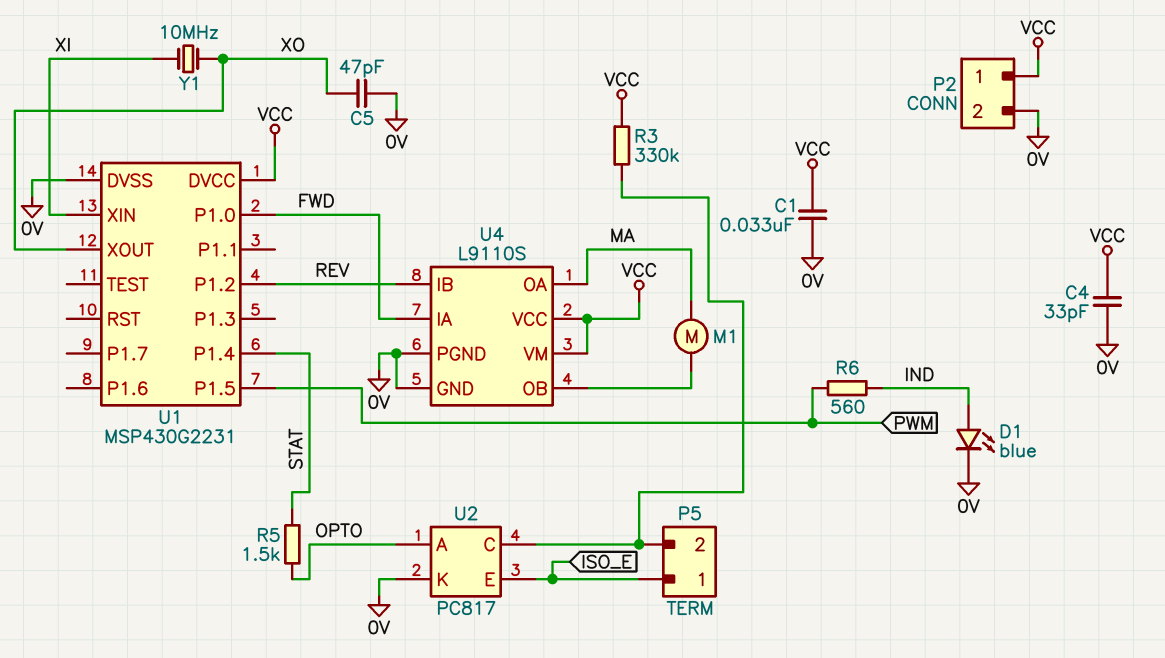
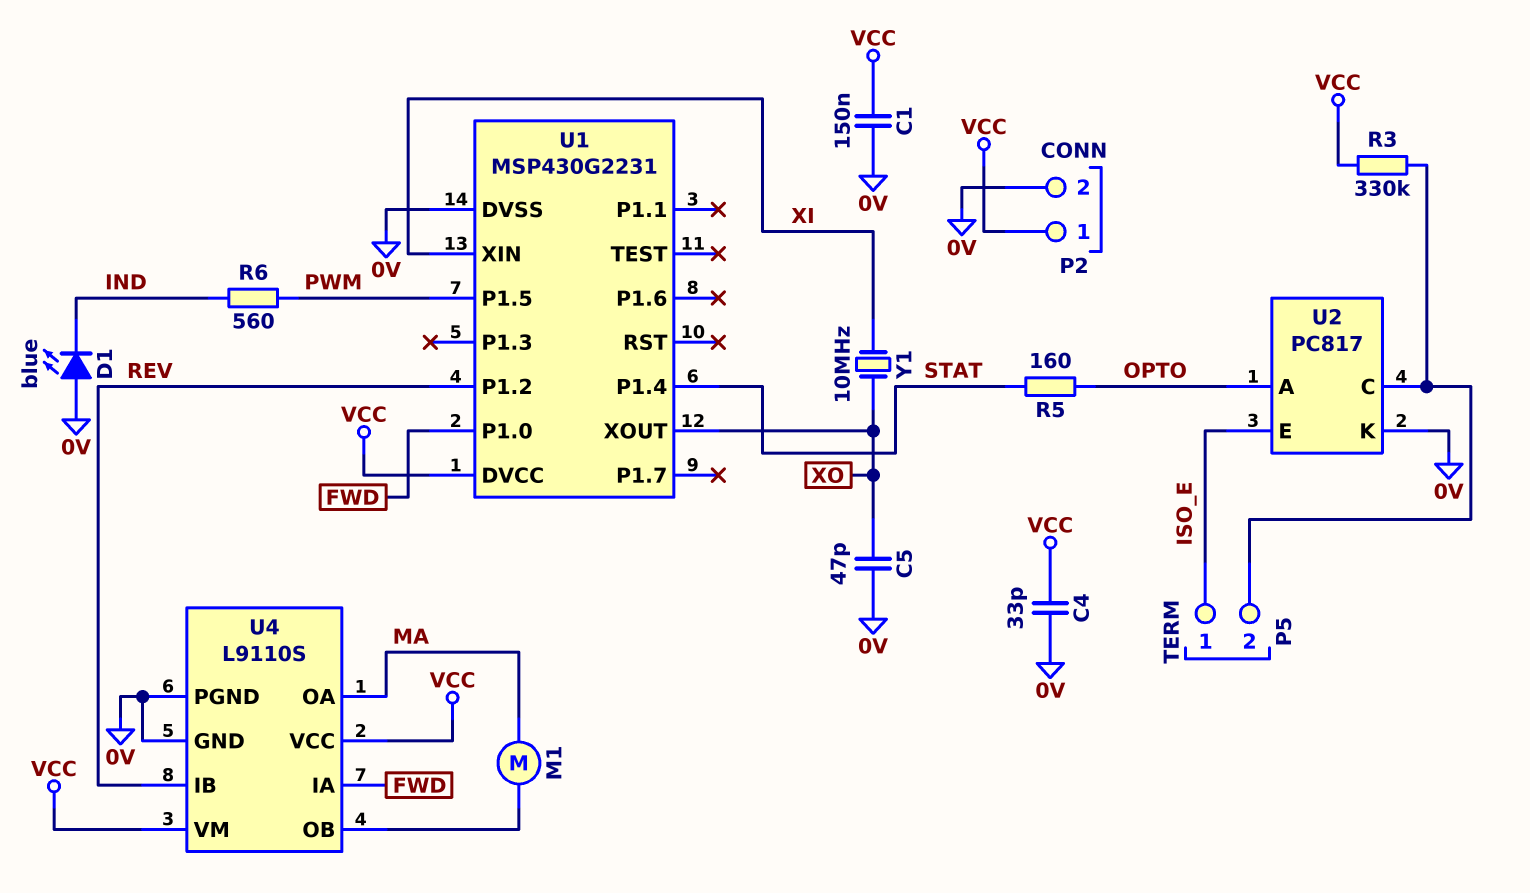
C1: 33nF (0V, VCC) -> 150nF (0V, VCC)
D1: LED blue (A IND, K 0V) -> LED blue (A 0V, K IND)
R5: 1.5k (OPTO, STAT) -> 160 (OPTO, STAT)

